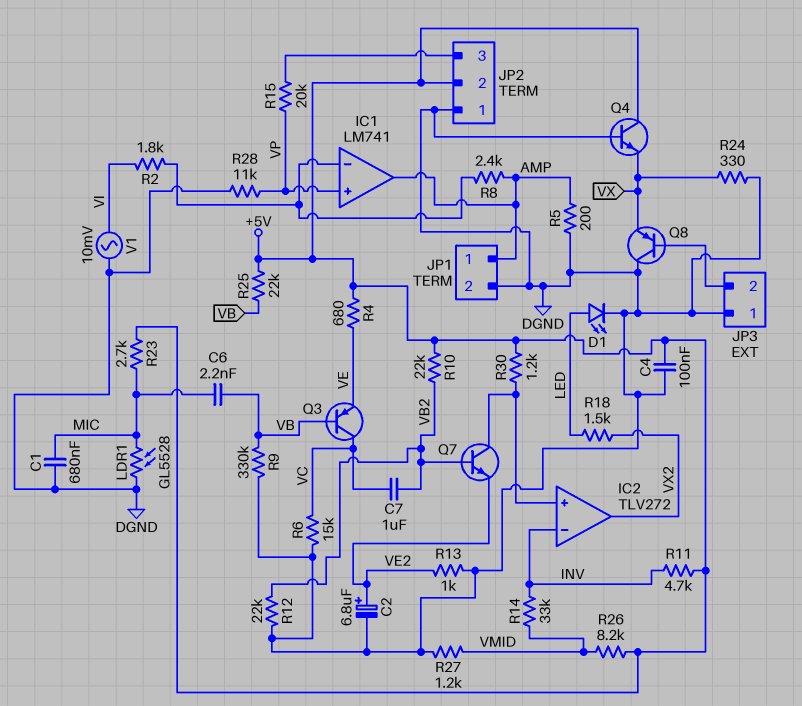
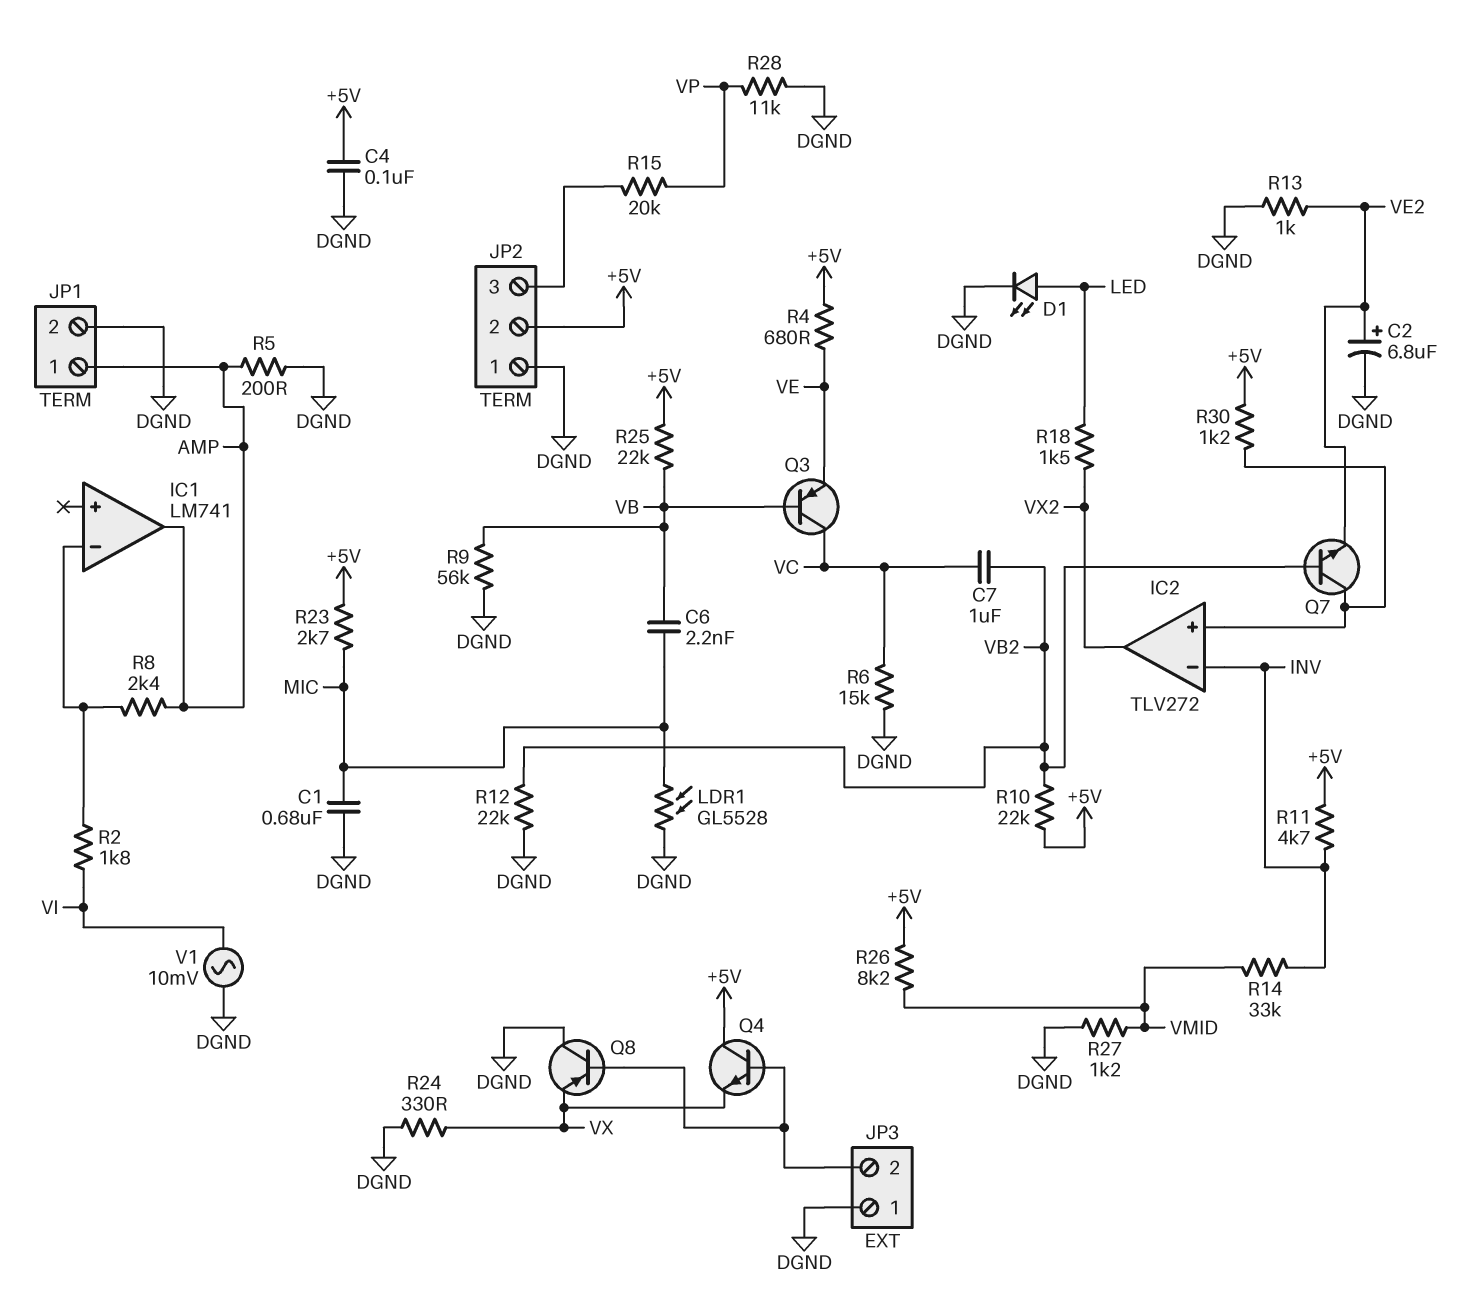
IC1 pin in+: VP -> none
Q4: NPN (B DGND, C +5V, E VX) -> NPN (B JP3/2, C +5V, E VX)
R9: 330k (DGND, VB) -> 56k (DGND, VB)

